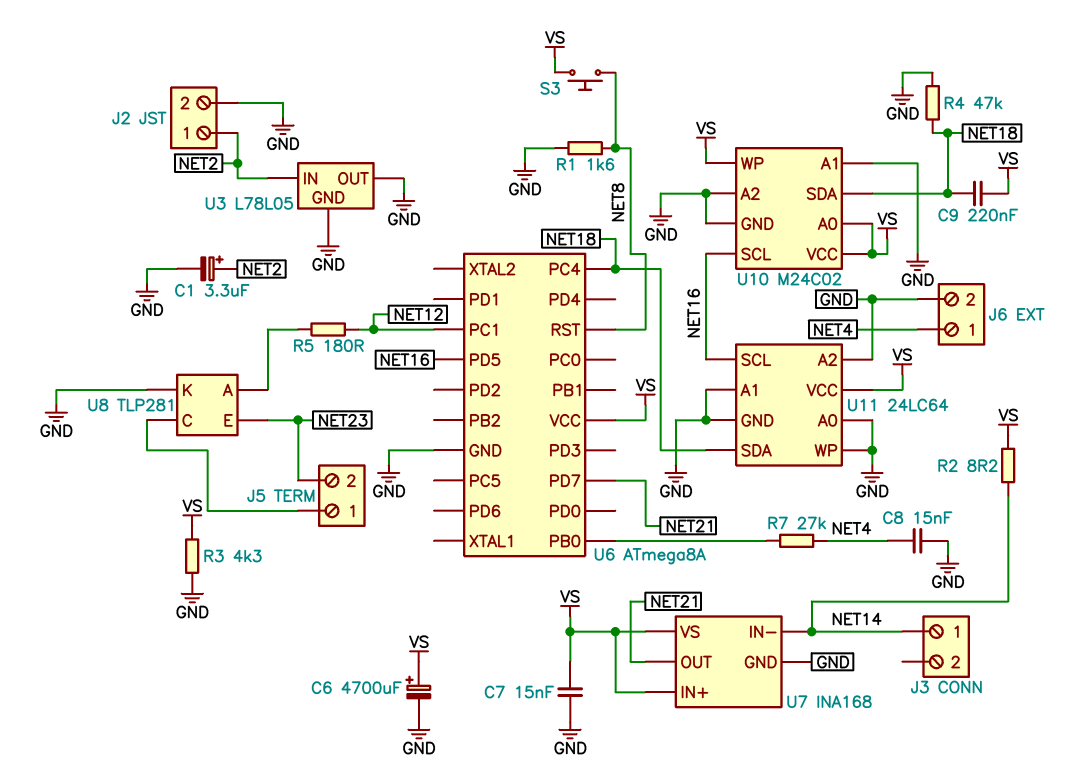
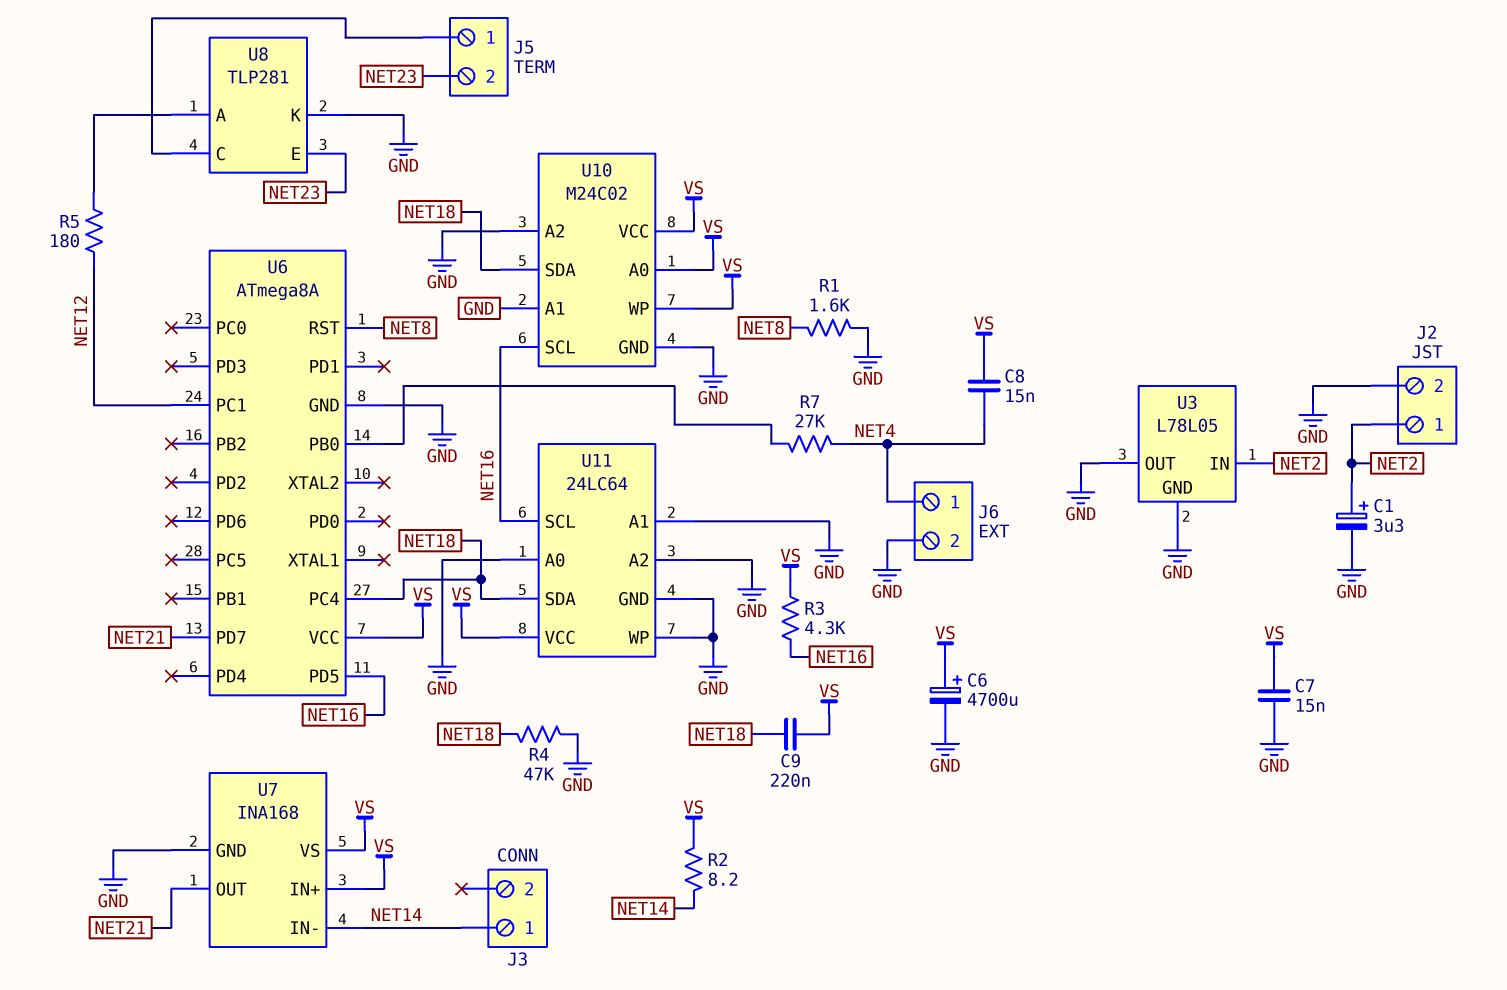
C8: 15nF (GND, NET4) -> 15nF (NET4, VS)
R3: 4.3k (GND, VS) -> 4.3k (NET16, VS)
S3: button (NET8, VS) -> none

